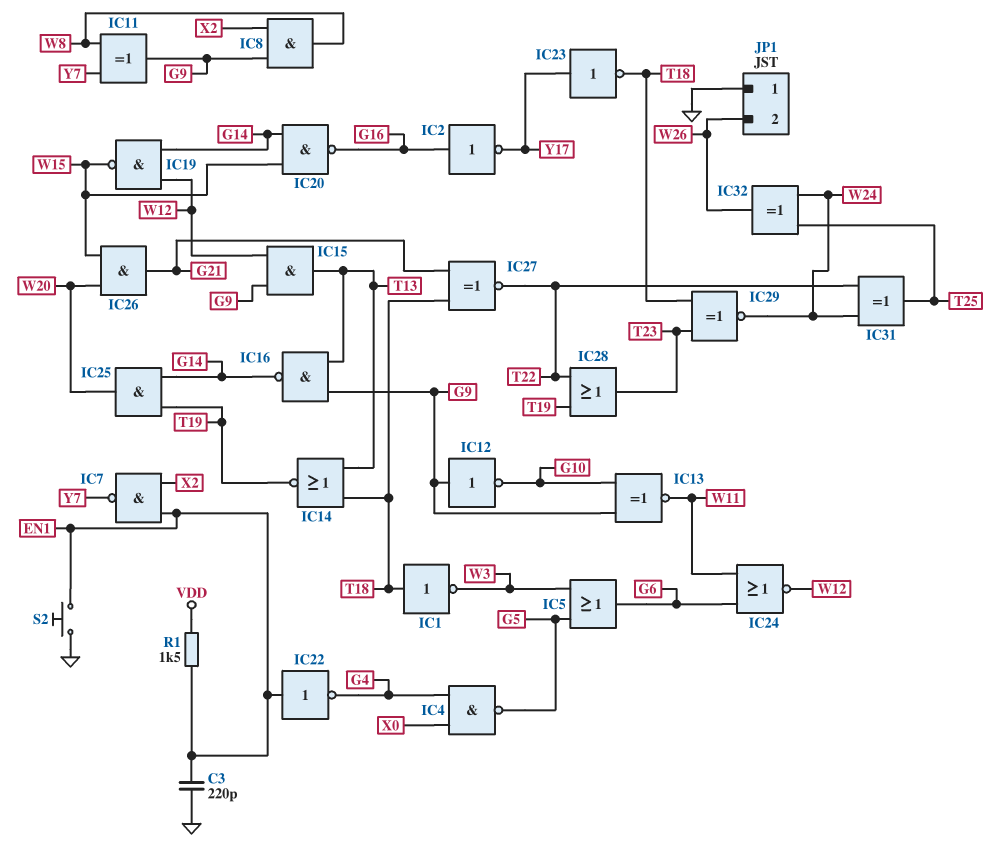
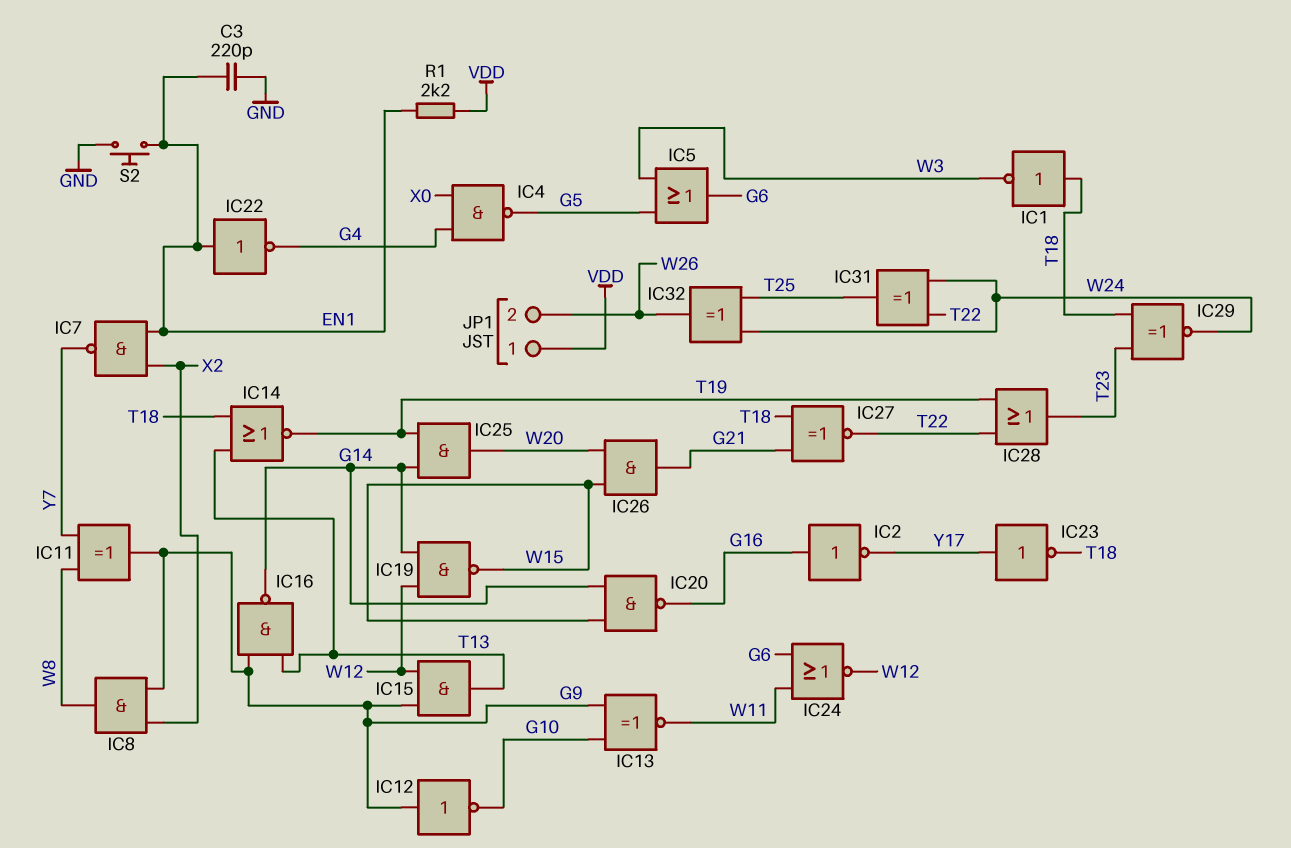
JP1 pin 1: GND -> VDD
R1: 1.5k (EN1, VDD) -> 2.2k (EN1, VDD)

